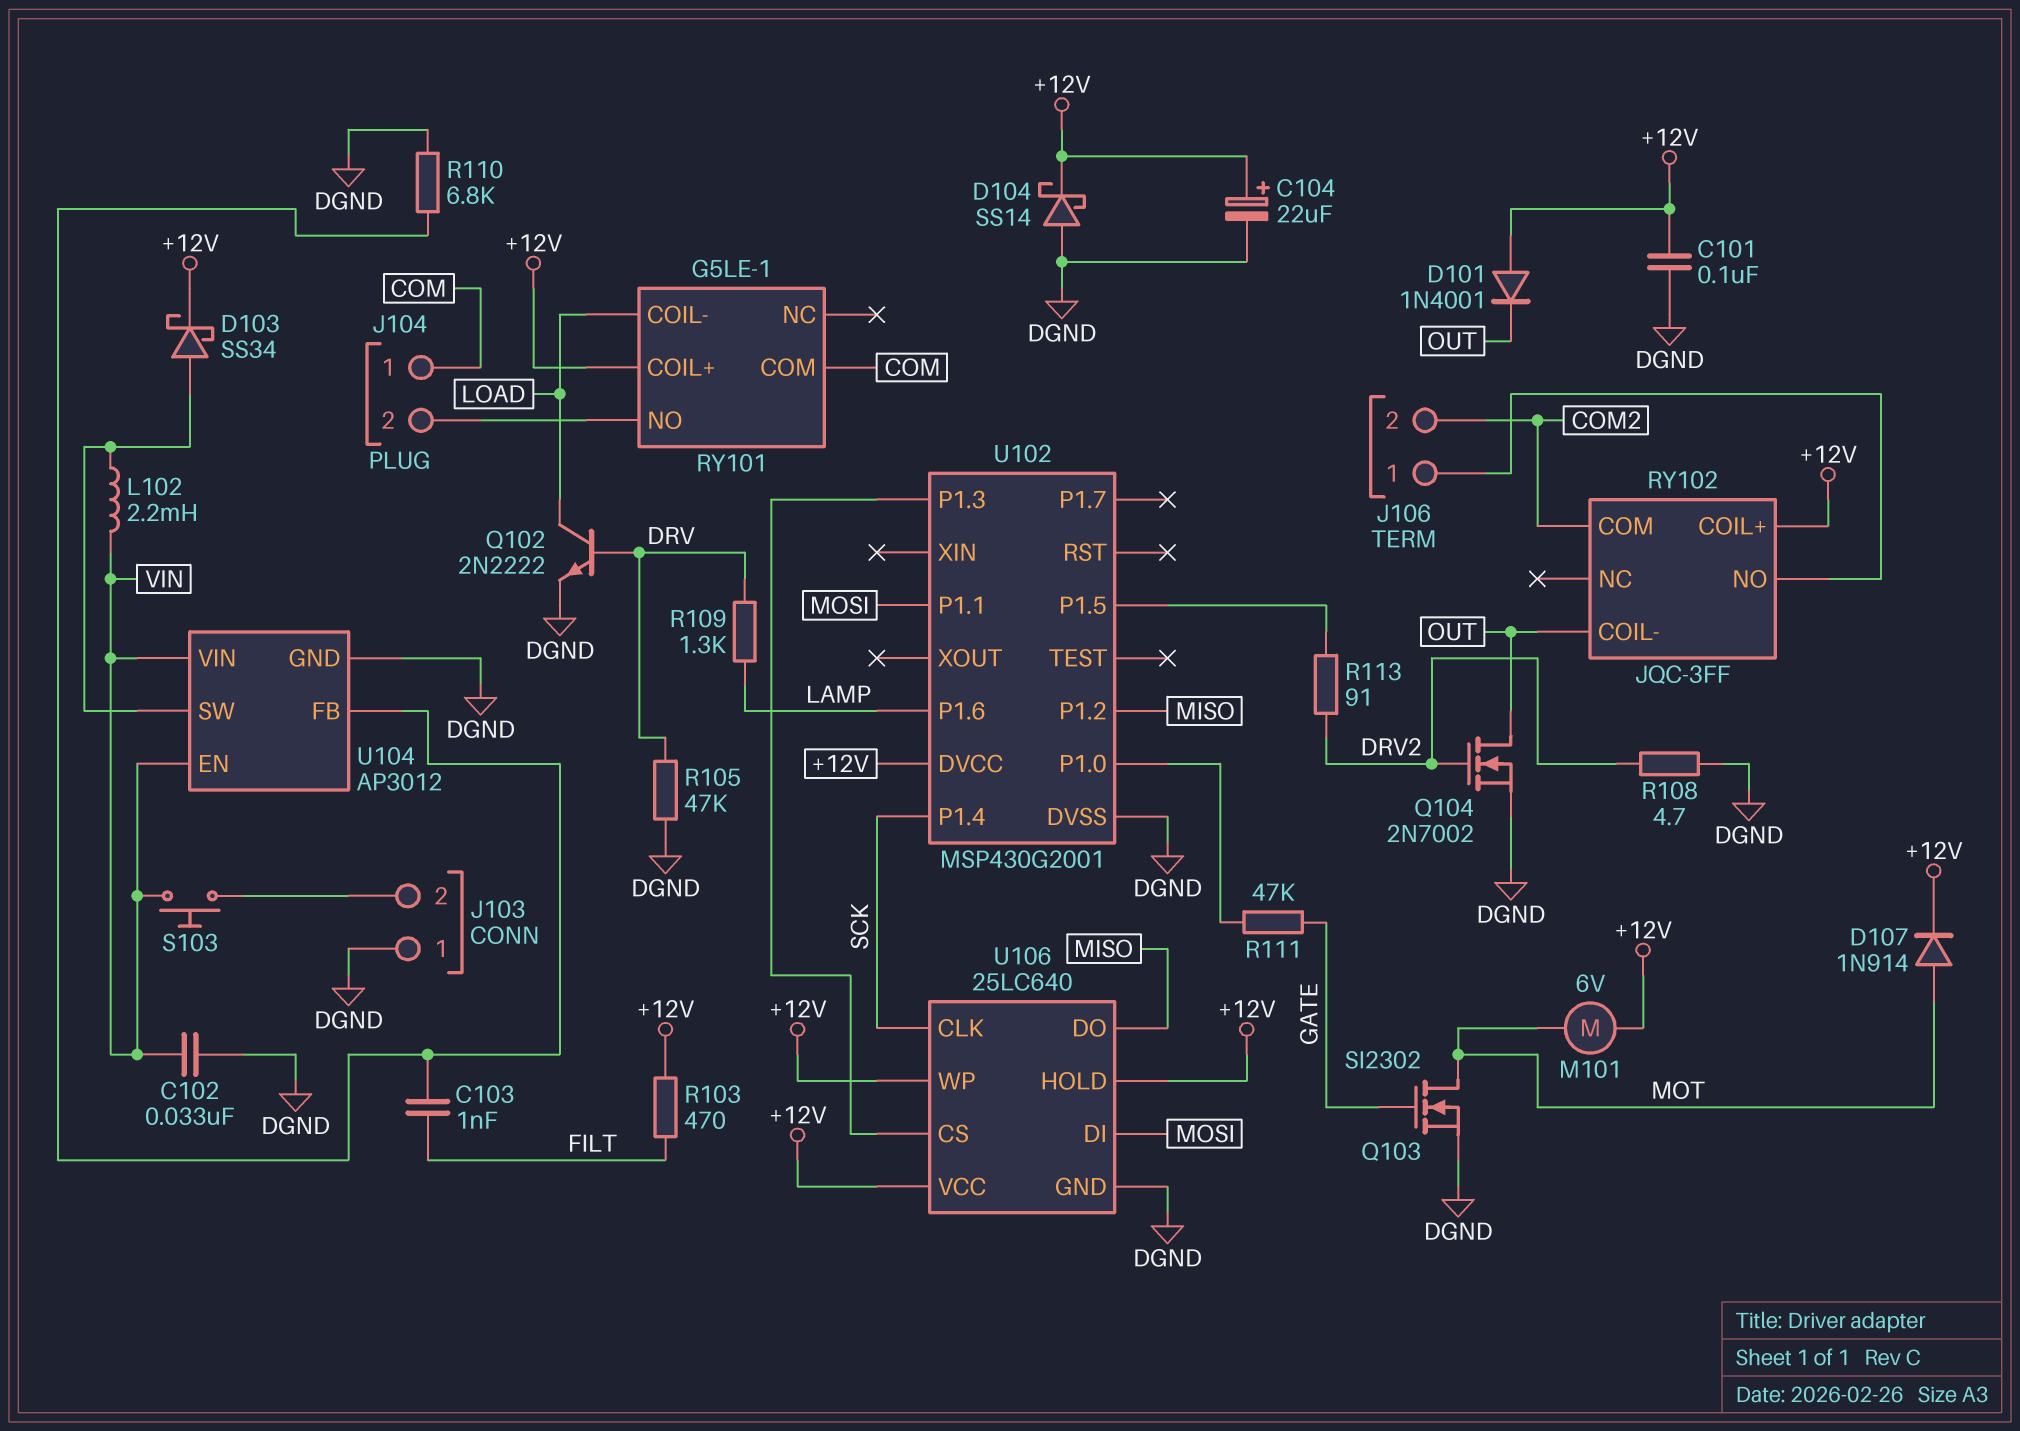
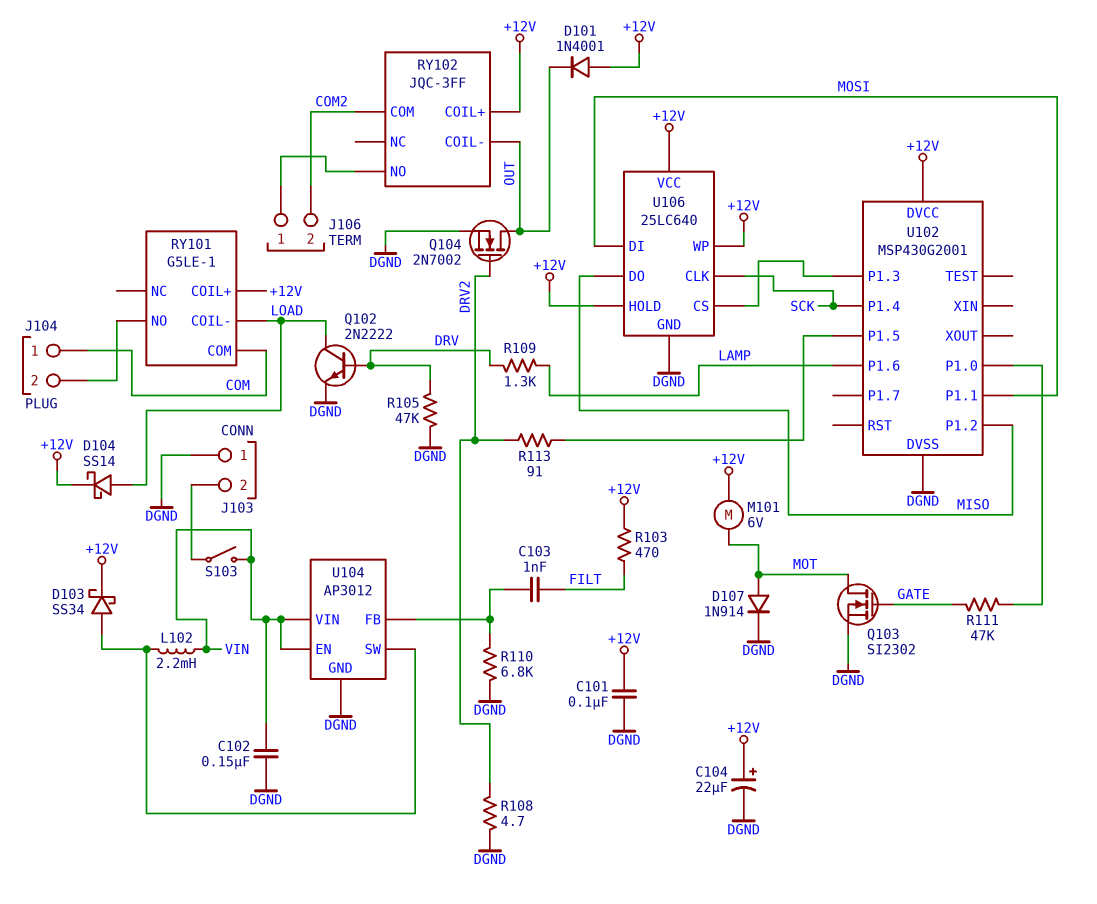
C102: 33nF (DGND, VIN) -> 150nF (DGND, VIN)
D104: schottky SS14 (A DGND, K +12V) -> schottky SS14 (A LOAD, K +12V)
D107: diode 1N914 (A MOT, K +12V) -> diode 1N914 (A MOT, K DGND)
S103: button (J103/2, VIN) -> switch (J103/2, VIN)

